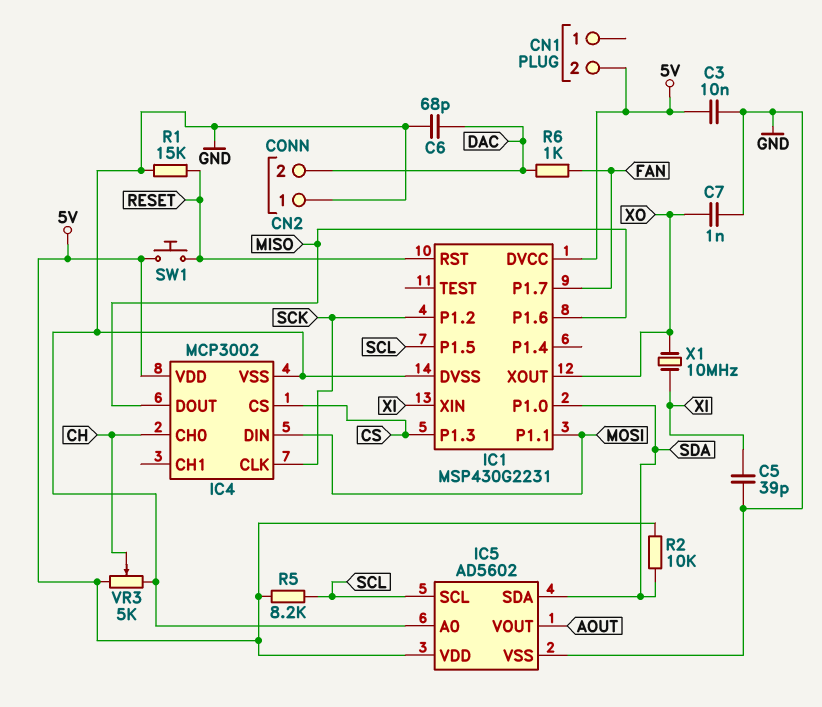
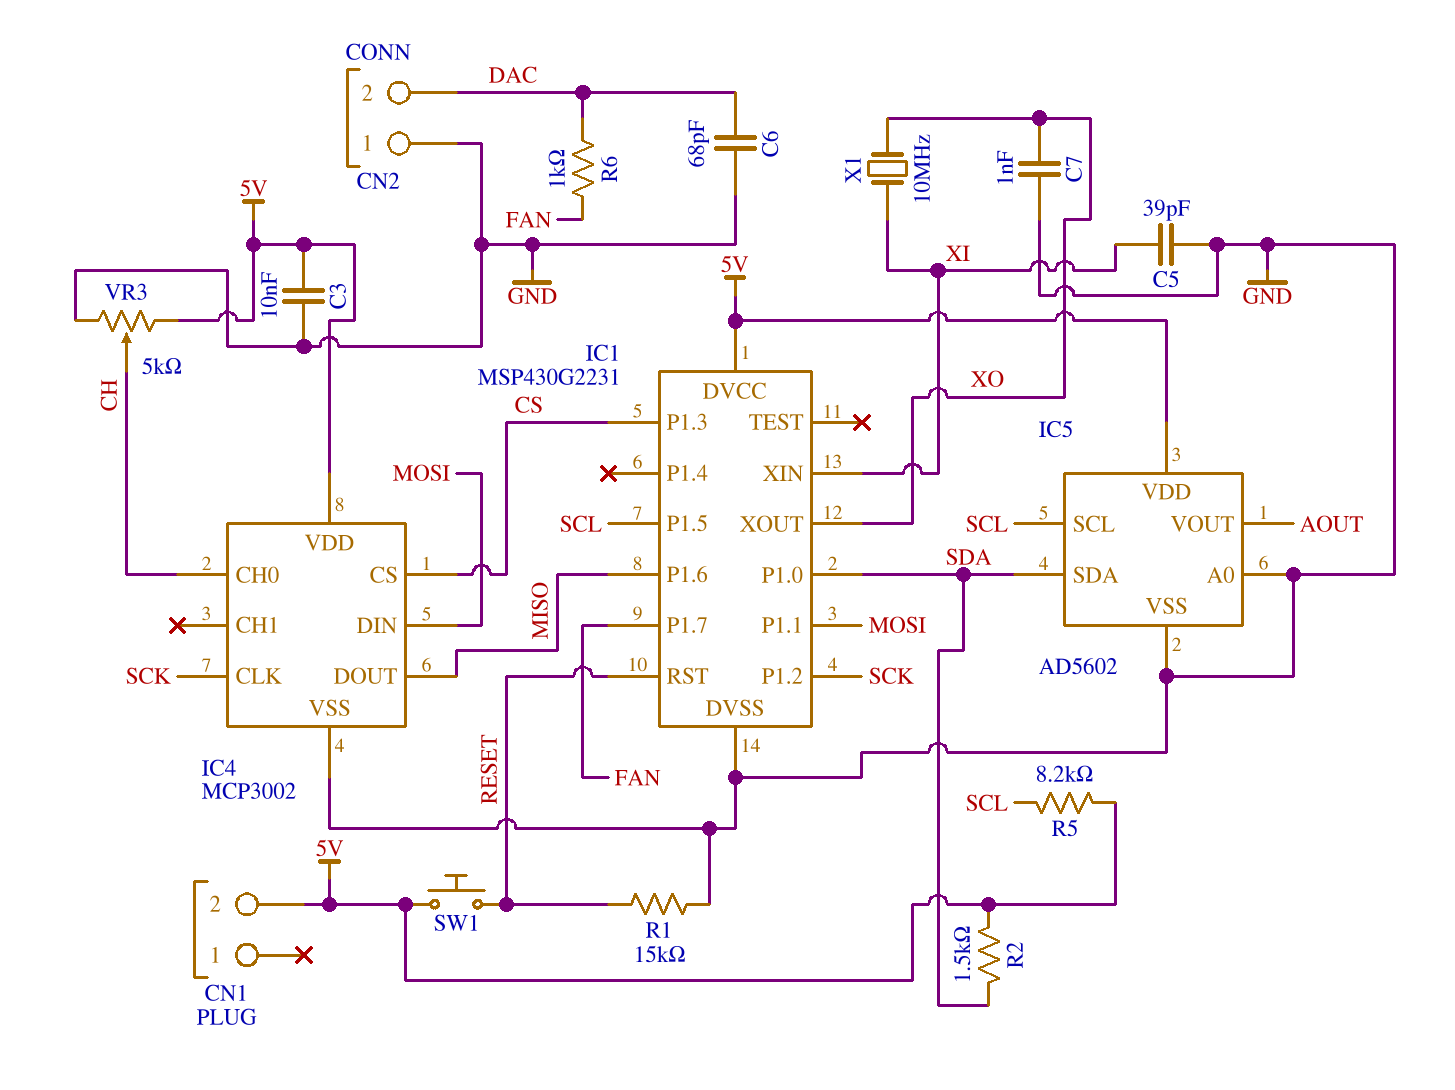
R2: 10k (5V, SDA) -> 1.5k (5V, SDA)

